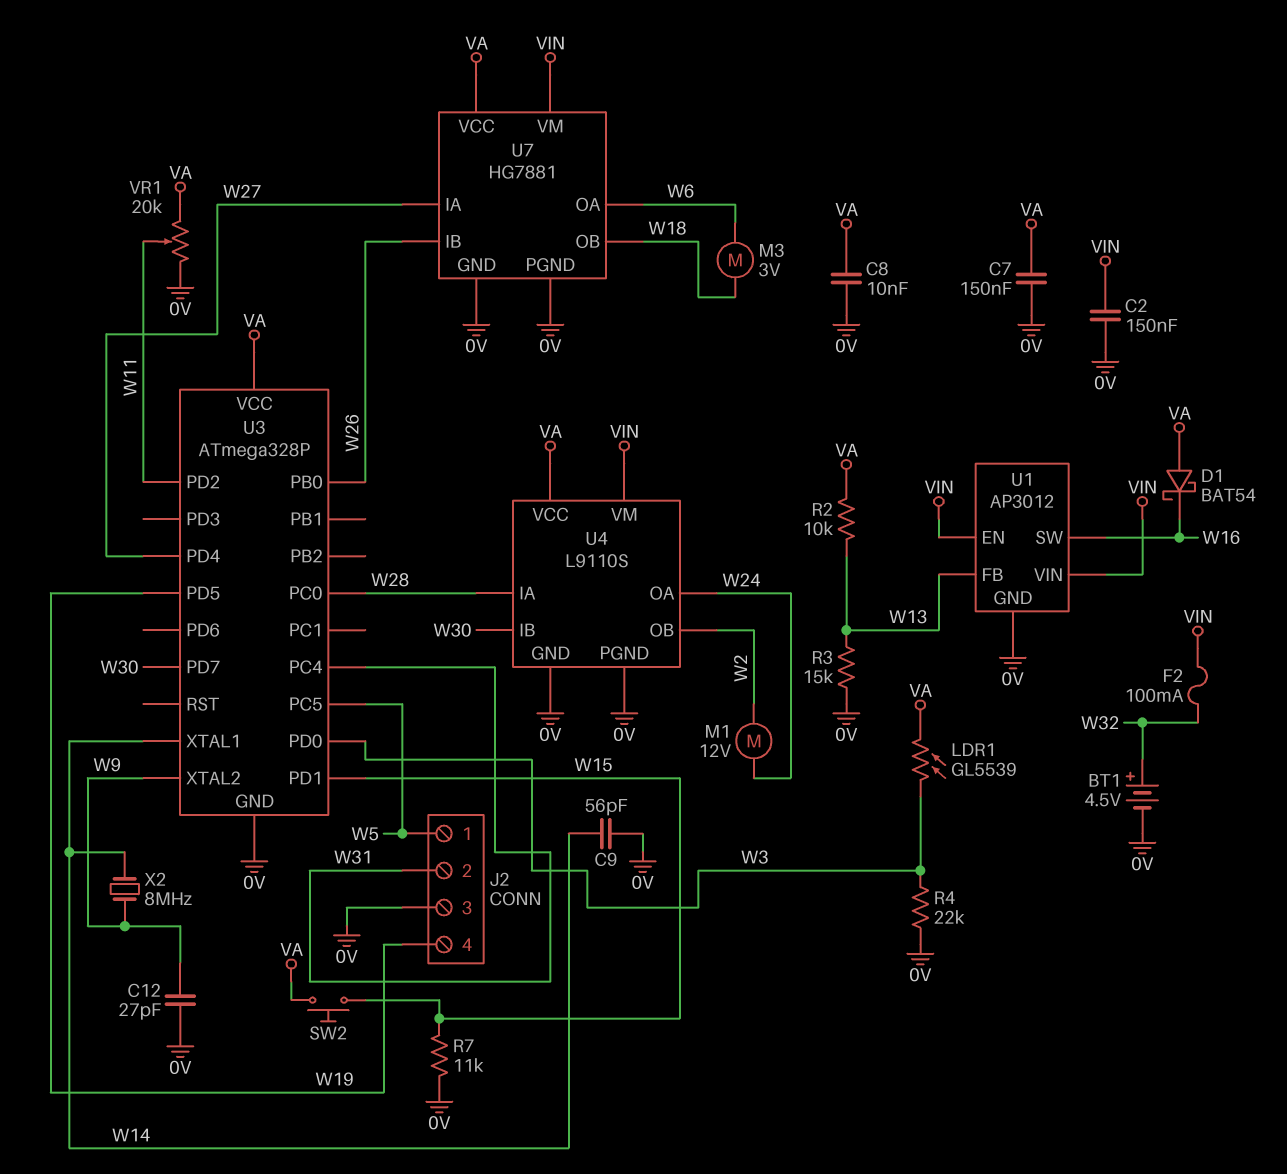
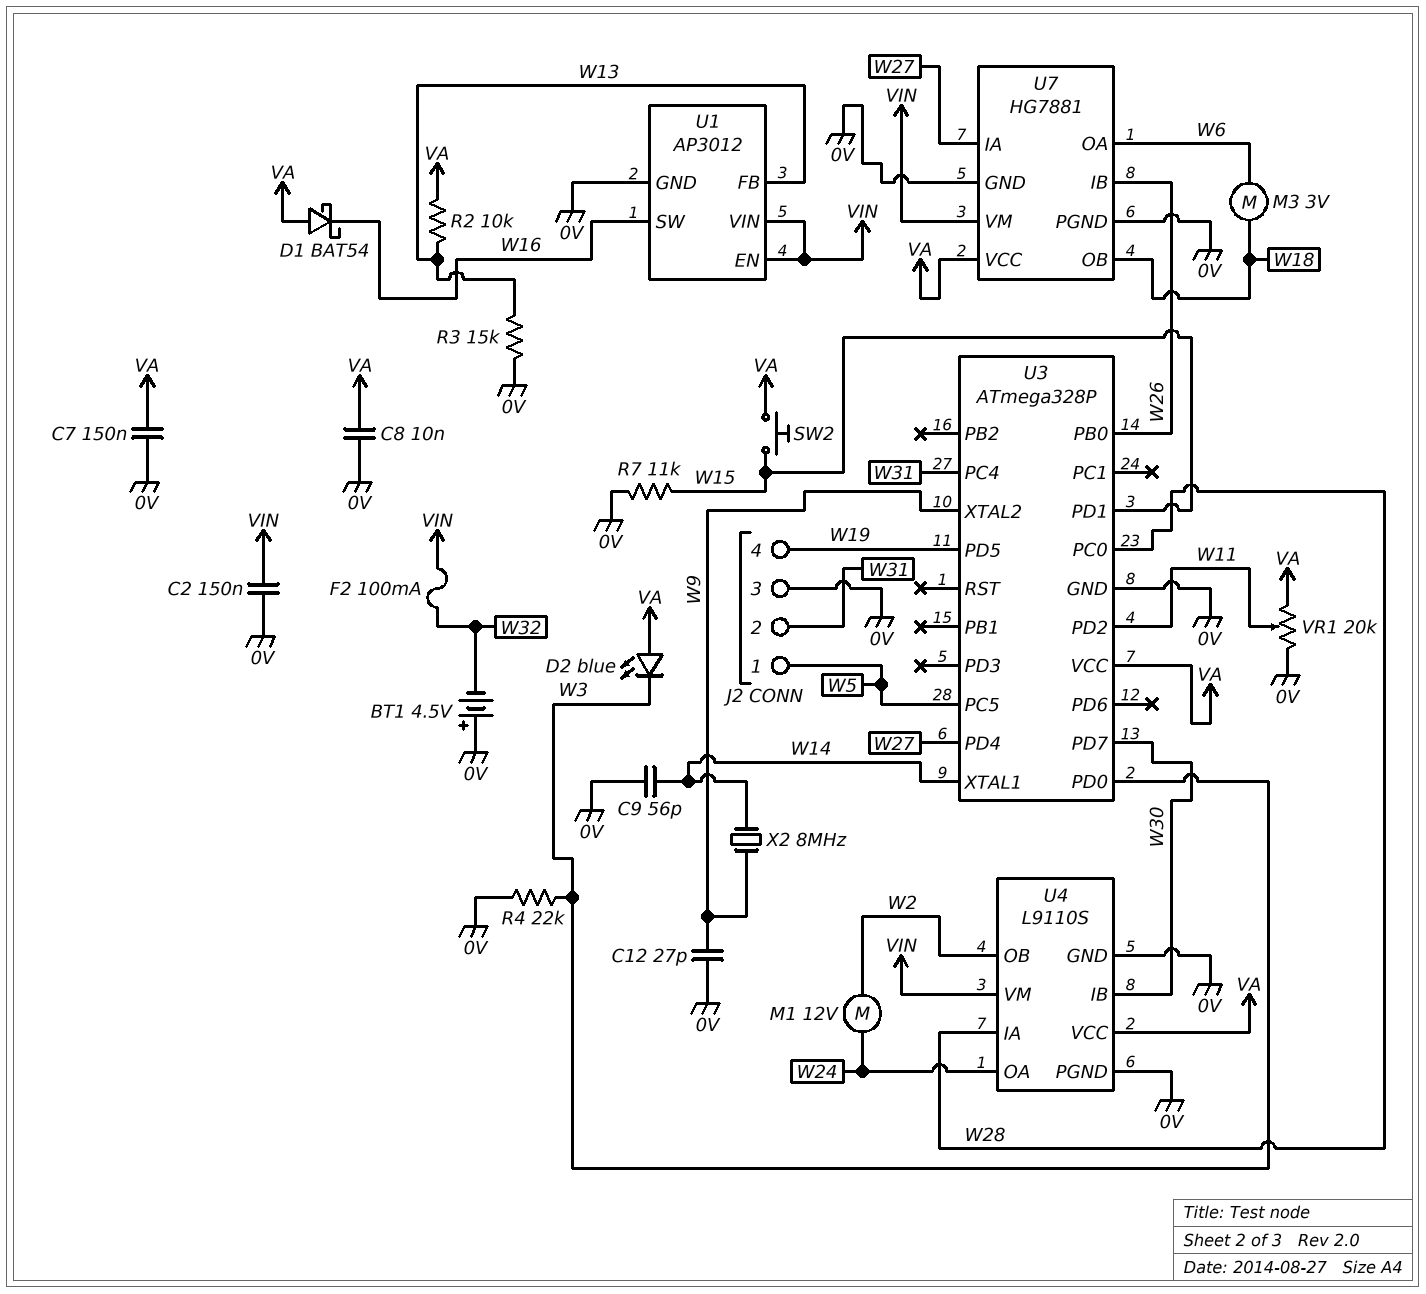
BT1: 4.5V (plus W32, minus 0V) -> 4.5V (plus 0V, minus W32)
D2: none -> LED blue (A VA, K W3)
LDR1: GL5539 (VA, W3) -> none

